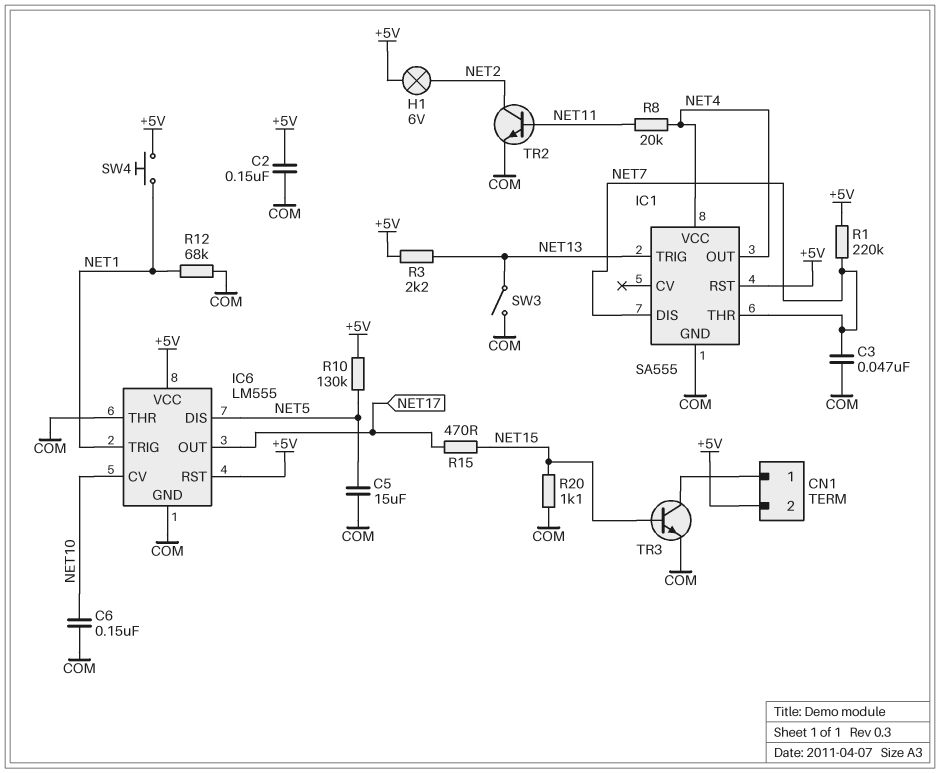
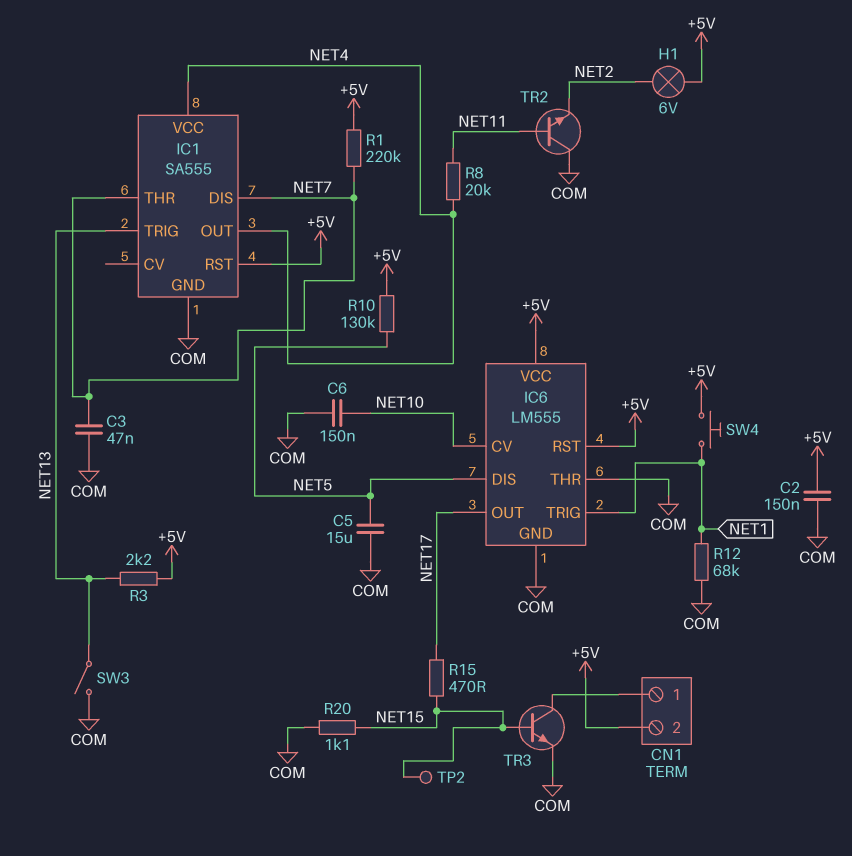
TP2: none -> test point (NET15)
TR2: NPN (B NET11, C NET2, E COM) -> NPN (B NET11, C COM, E NET2)

